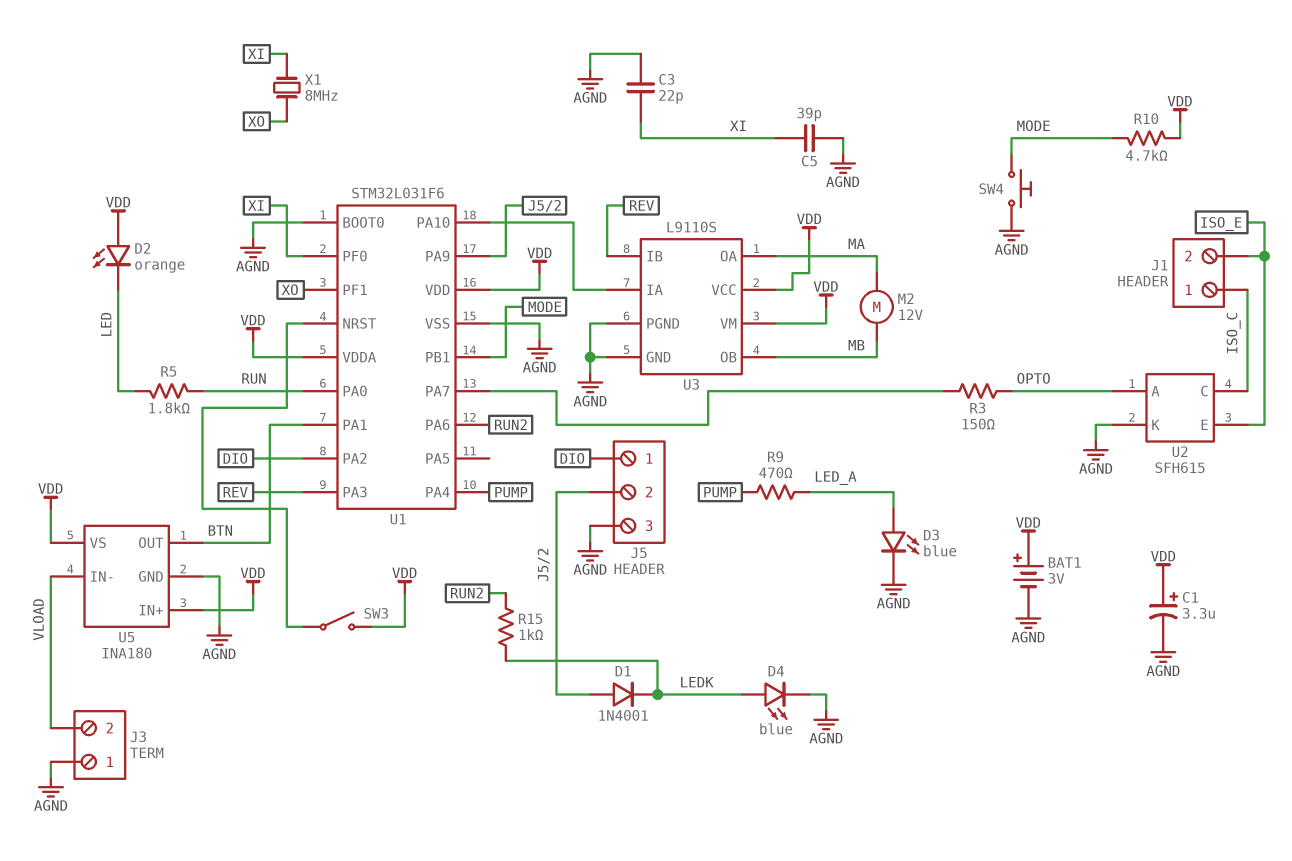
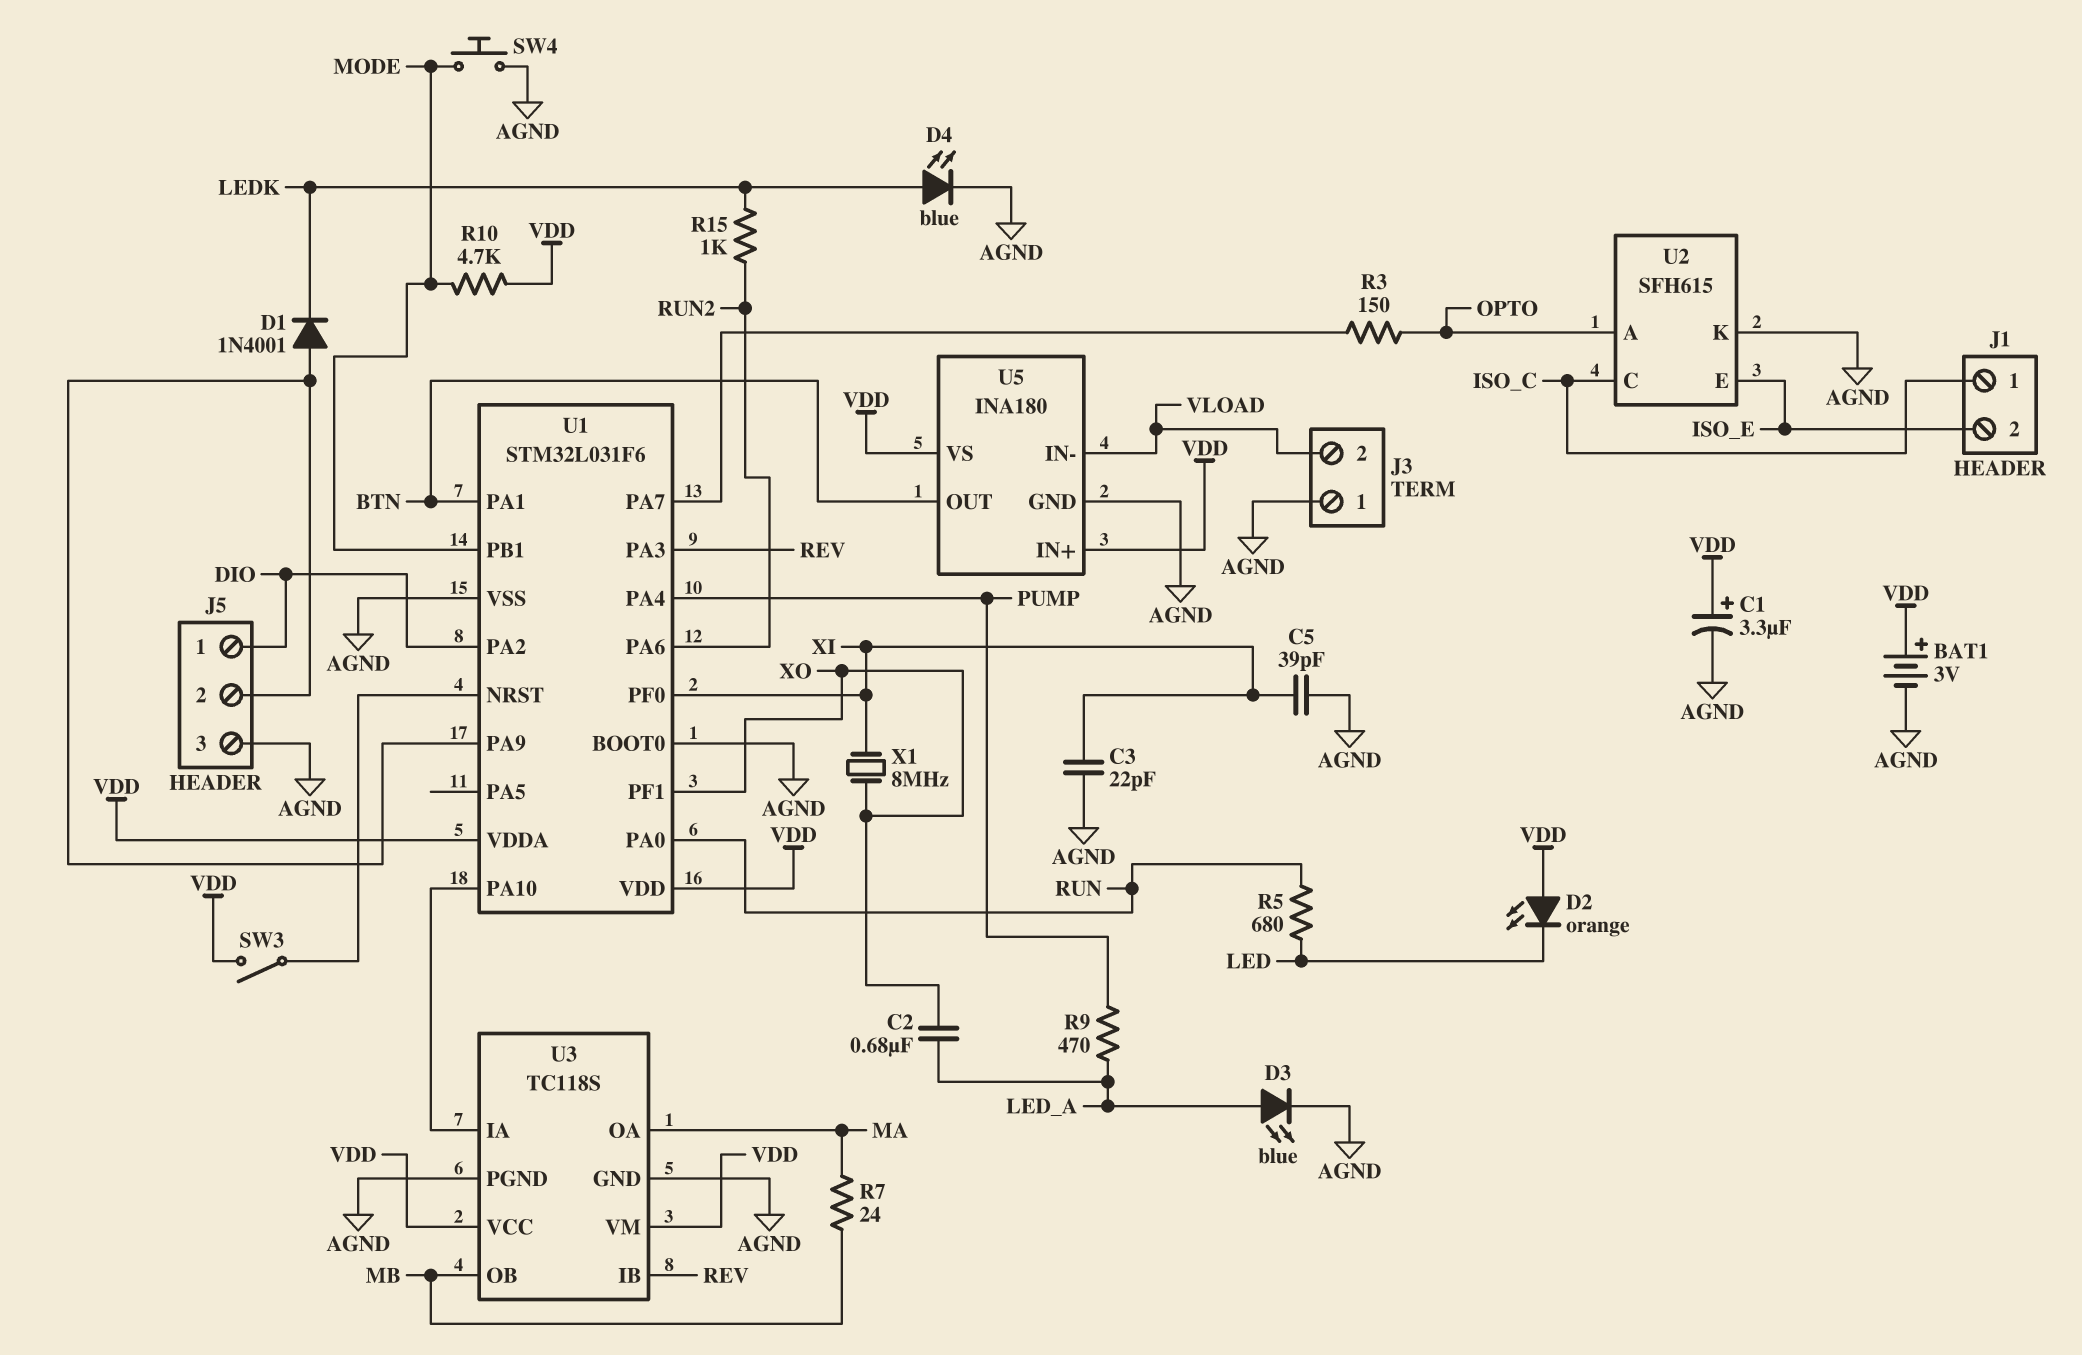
C2: none -> 680nF (LED_A, XO)
M2: motor 12V (MA, MB) -> none
R5: 1.8k (LED, RUN) -> 680 (LED, RUN)
R7: none -> 24 (MA, MB)
U3: L9110S -> TC118S

